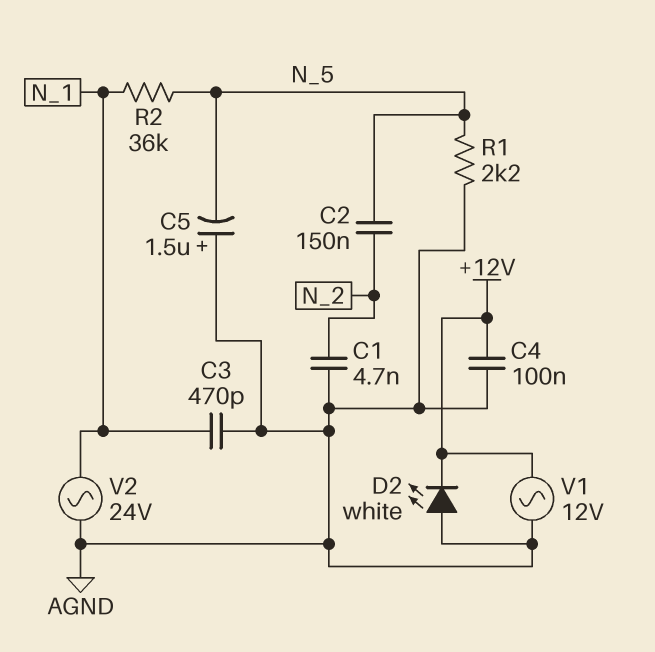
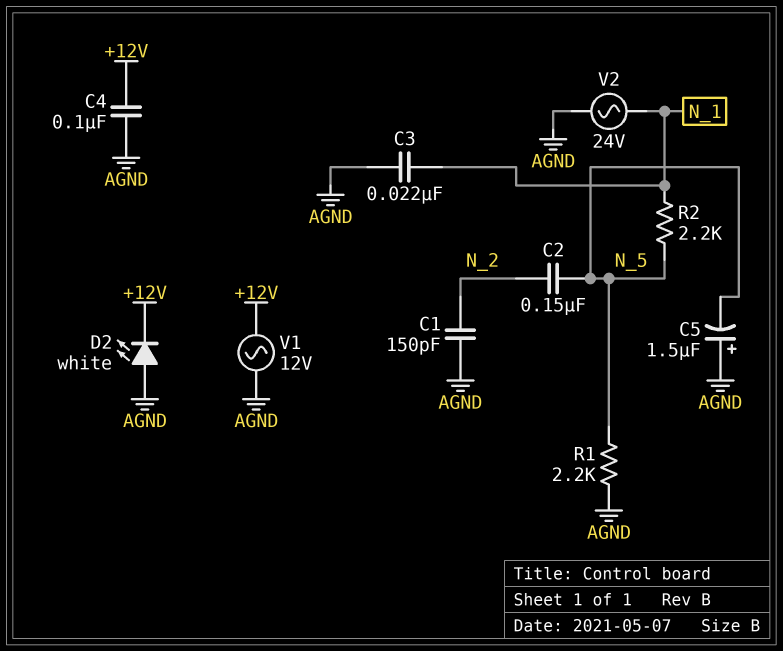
C1: 4.7nF (AGND, N_2) -> 150pF (AGND, N_2)
C3: 470pF (AGND, N_1) -> 22nF (AGND, N_1)
R2: 36k (N_1, N_5) -> 2.2k (N_1, N_5)

